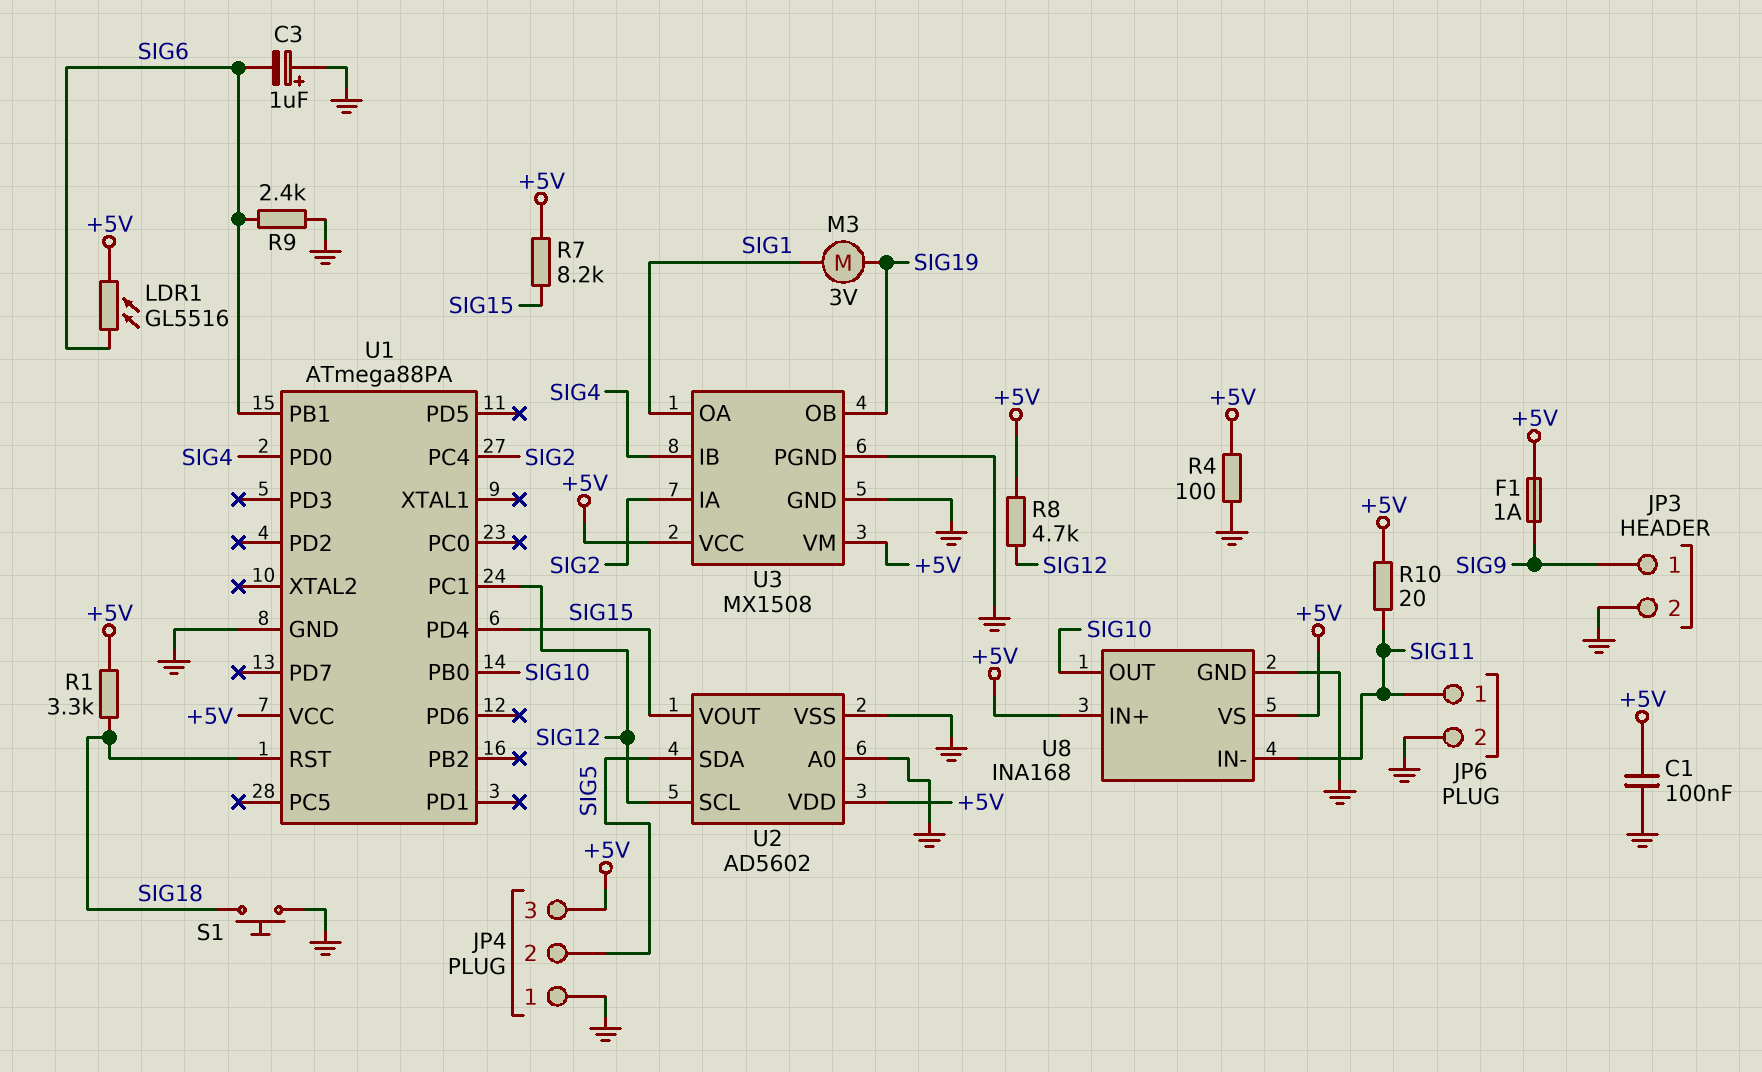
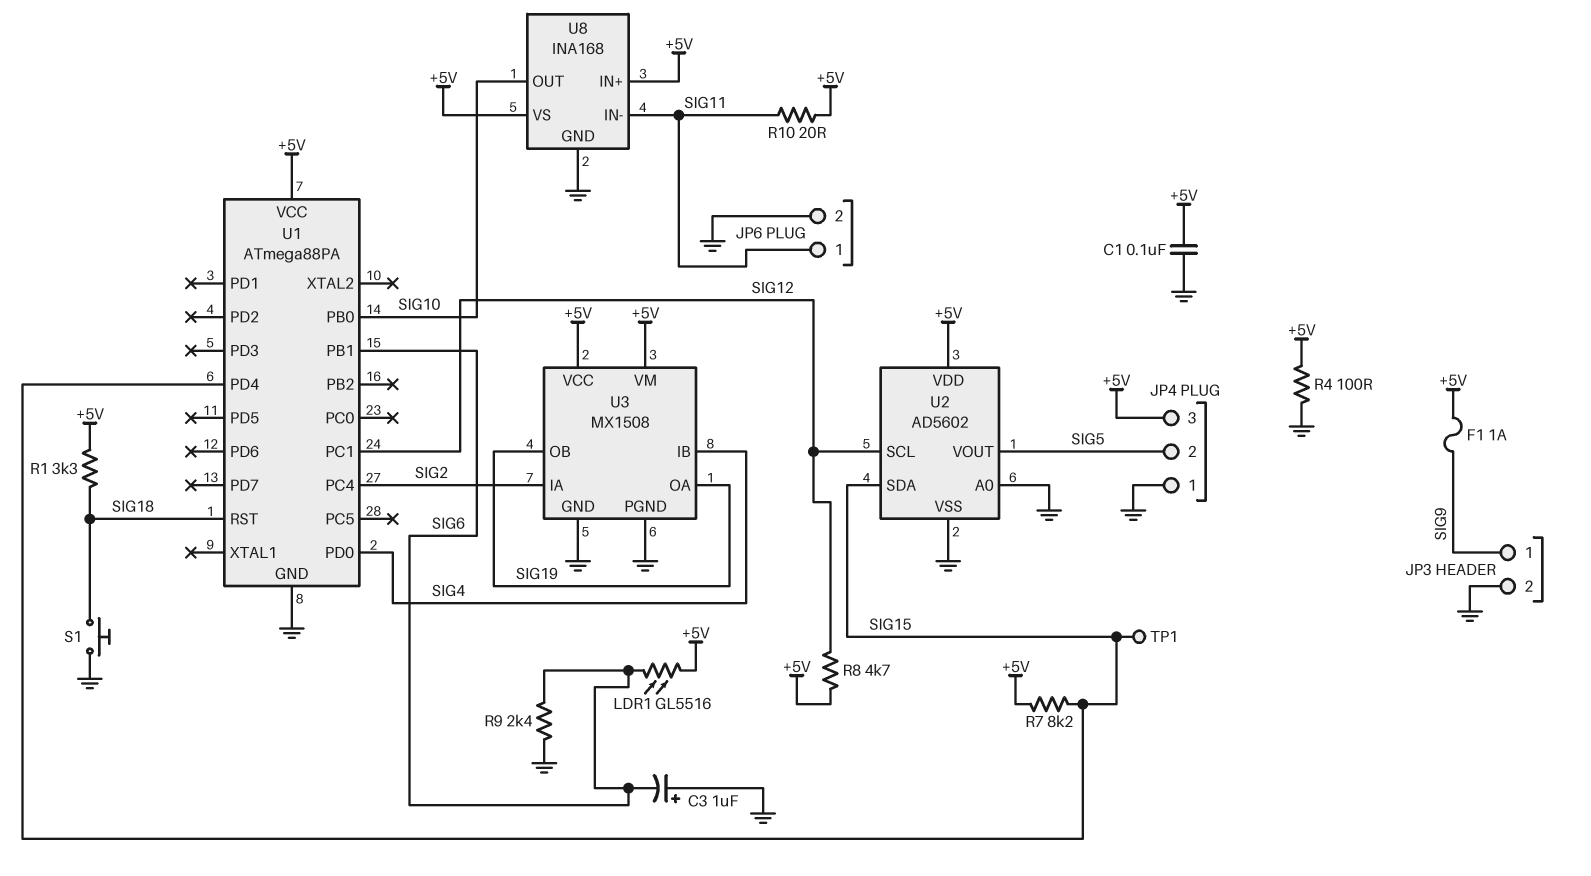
M3: motor 3V (SIG1, SIG19) -> none
TP1: none -> test point (SIG15)
U2 pin SDA: SIG5 -> SIG15
U2 pin VOUT: SIG15 -> SIG5
U3 pin OA: SIG1 -> SIG19

